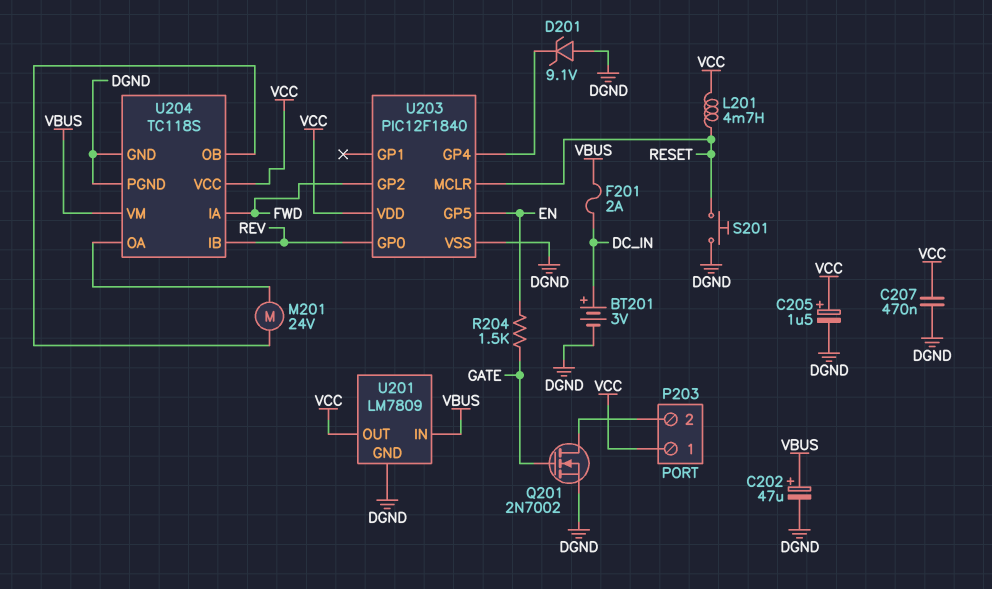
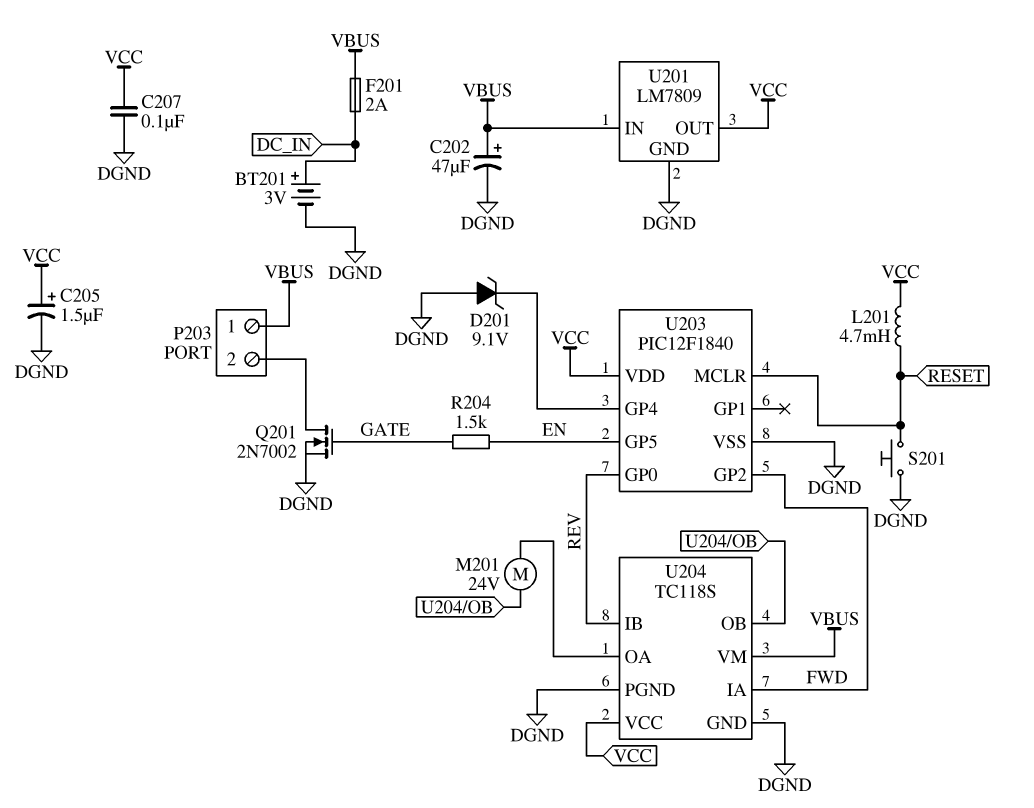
C207: 470nF (DGND, VCC) -> 100nF (DGND, VCC)
P203 pin 1: VCC -> VBUS

